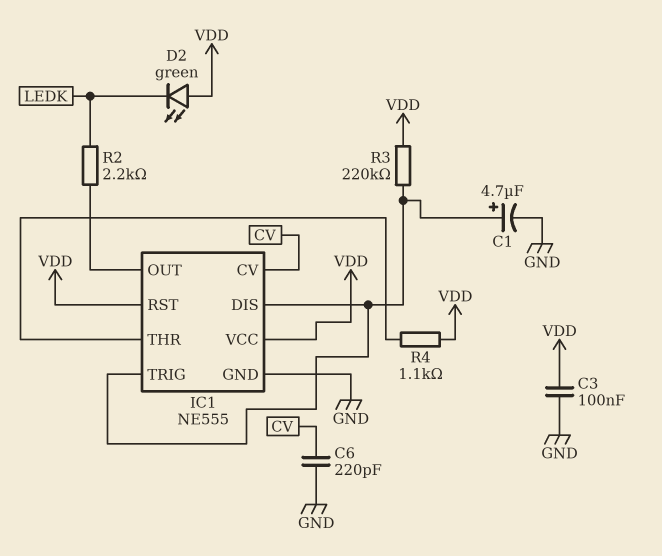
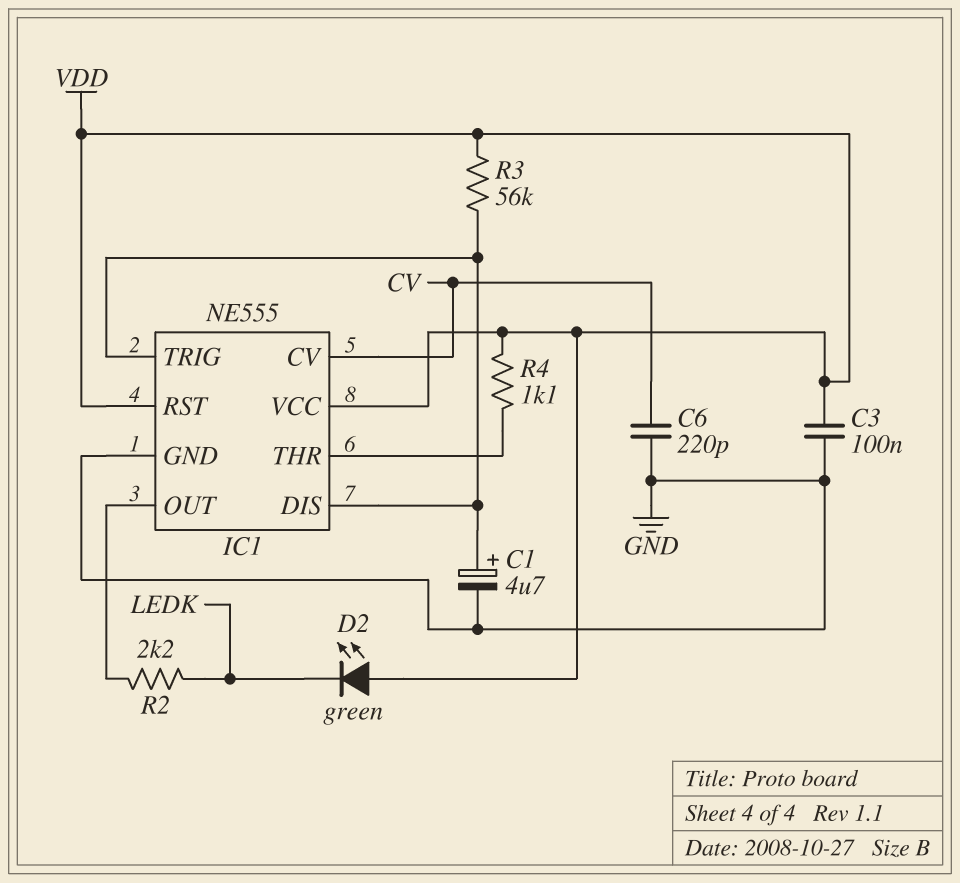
R3: 220k (IC1/DIS, VDD) -> 56k (IC1/DIS, VDD)

